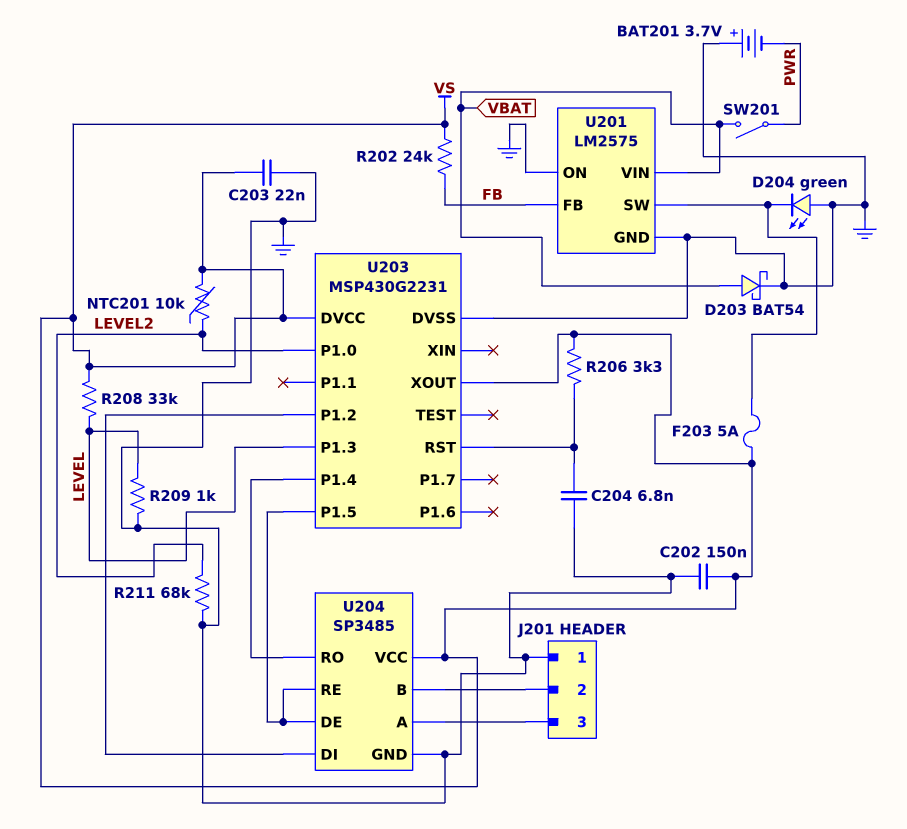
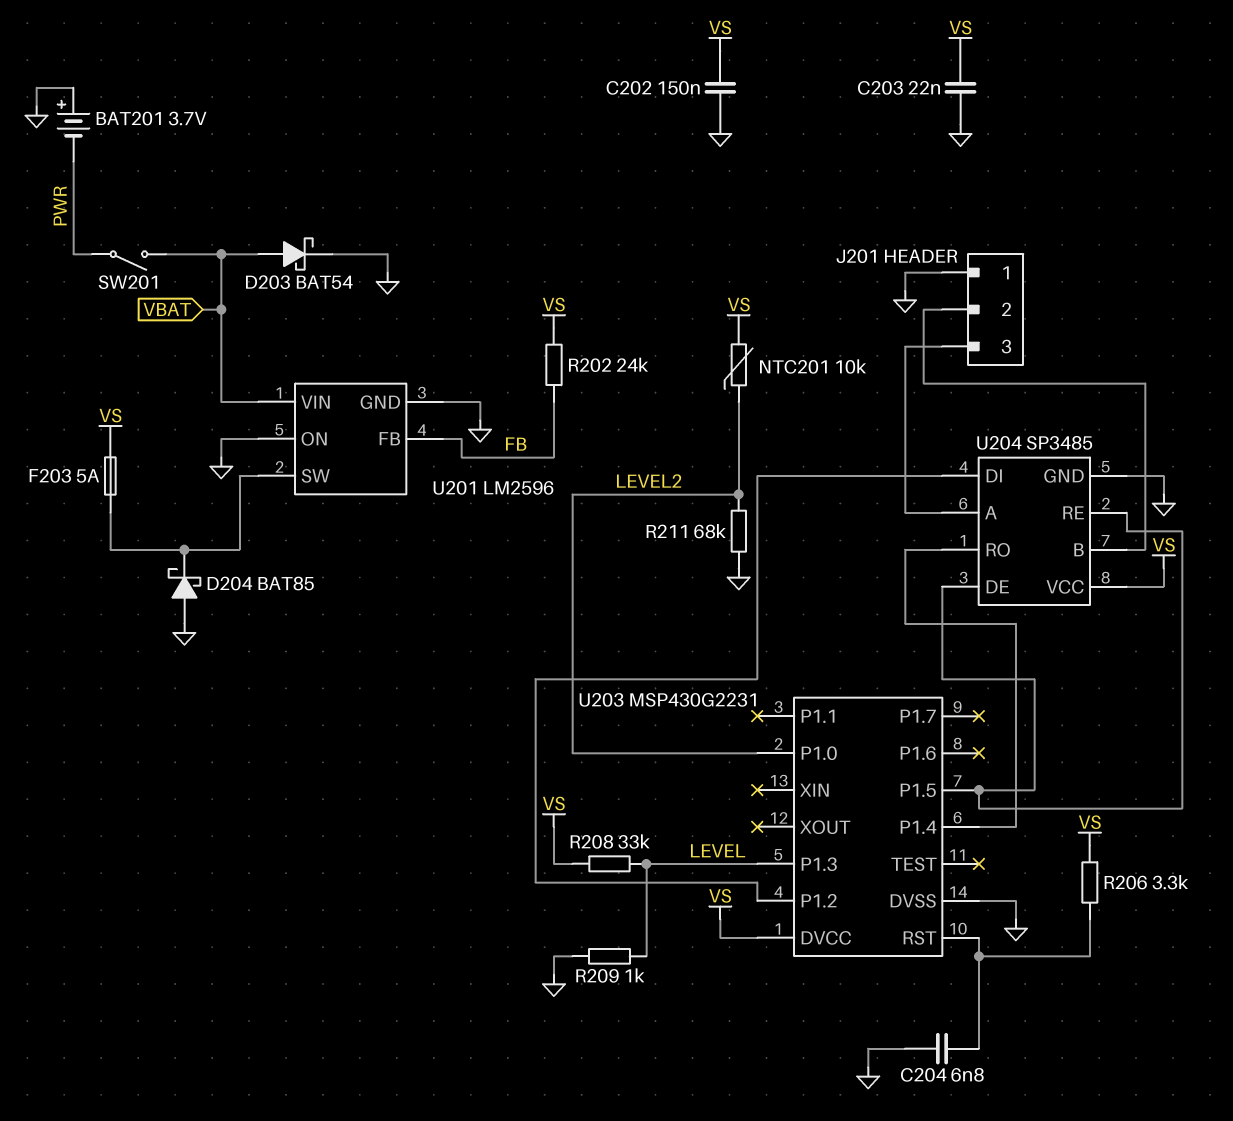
D204: LED green (A GND, K U201/SW) -> schottky BAT85 (A GND, K U201/SW)
U201: LM2575 -> LM2596
U203 pin XOUT: VS -> none

